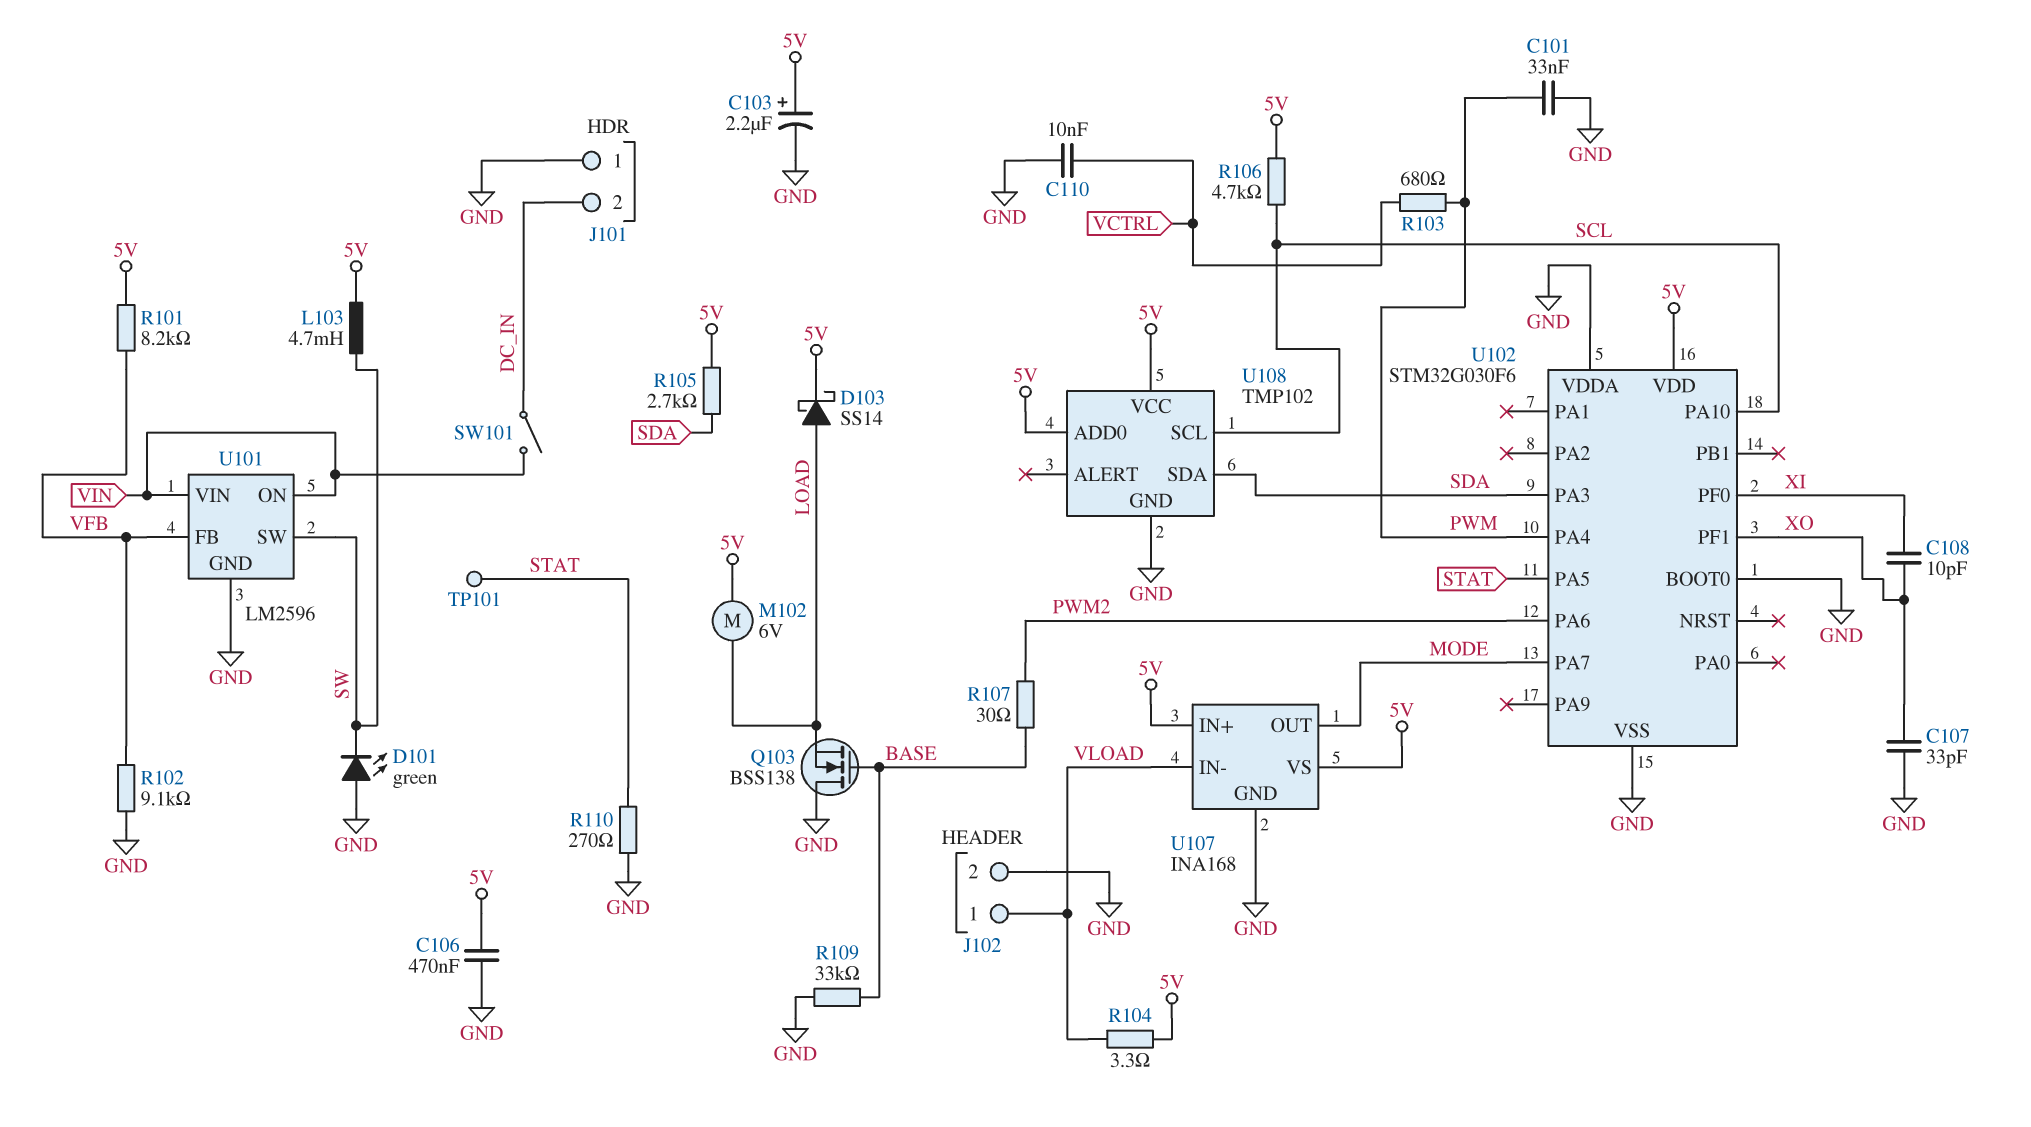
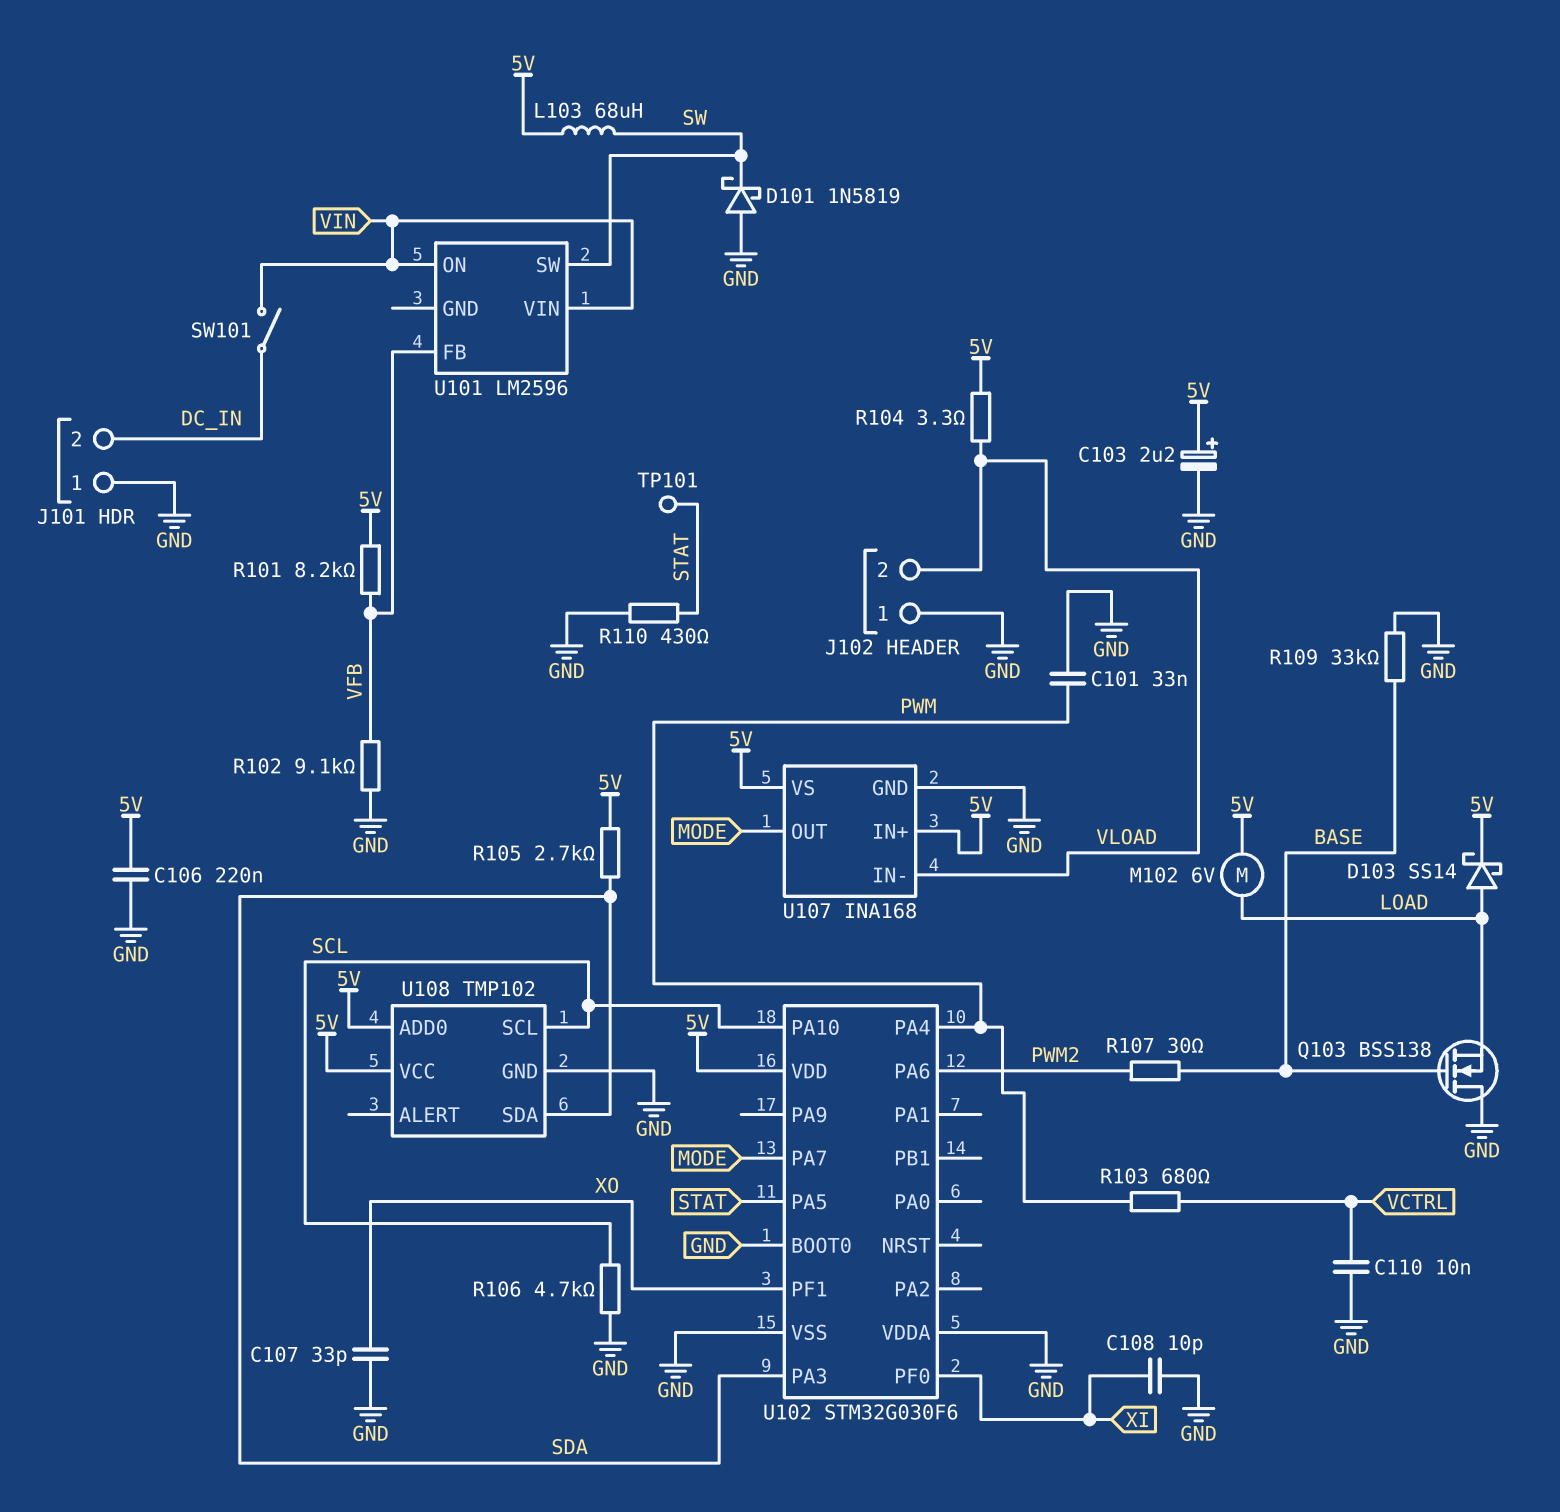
C106: 470nF (5V, GND) -> 220nF (5V, GND)
C108: 10pF (XI, XO) -> 10pF (GND, XI)
D101: LED green (A GND, K SW) -> schottky 1N5819 (A GND, K SW)
J102 pin 1: VLOAD -> GND
J102 pin 2: GND -> VLOAD
L103: 4.7mH (5V, SW) -> 68uH (5V, SW)
R106: 4.7k (5V, SCL) -> 4.7k (GND, SCL)
R110: 270 (GND, STAT) -> 430 (GND, STAT)
U101 pin GND: GND -> none

